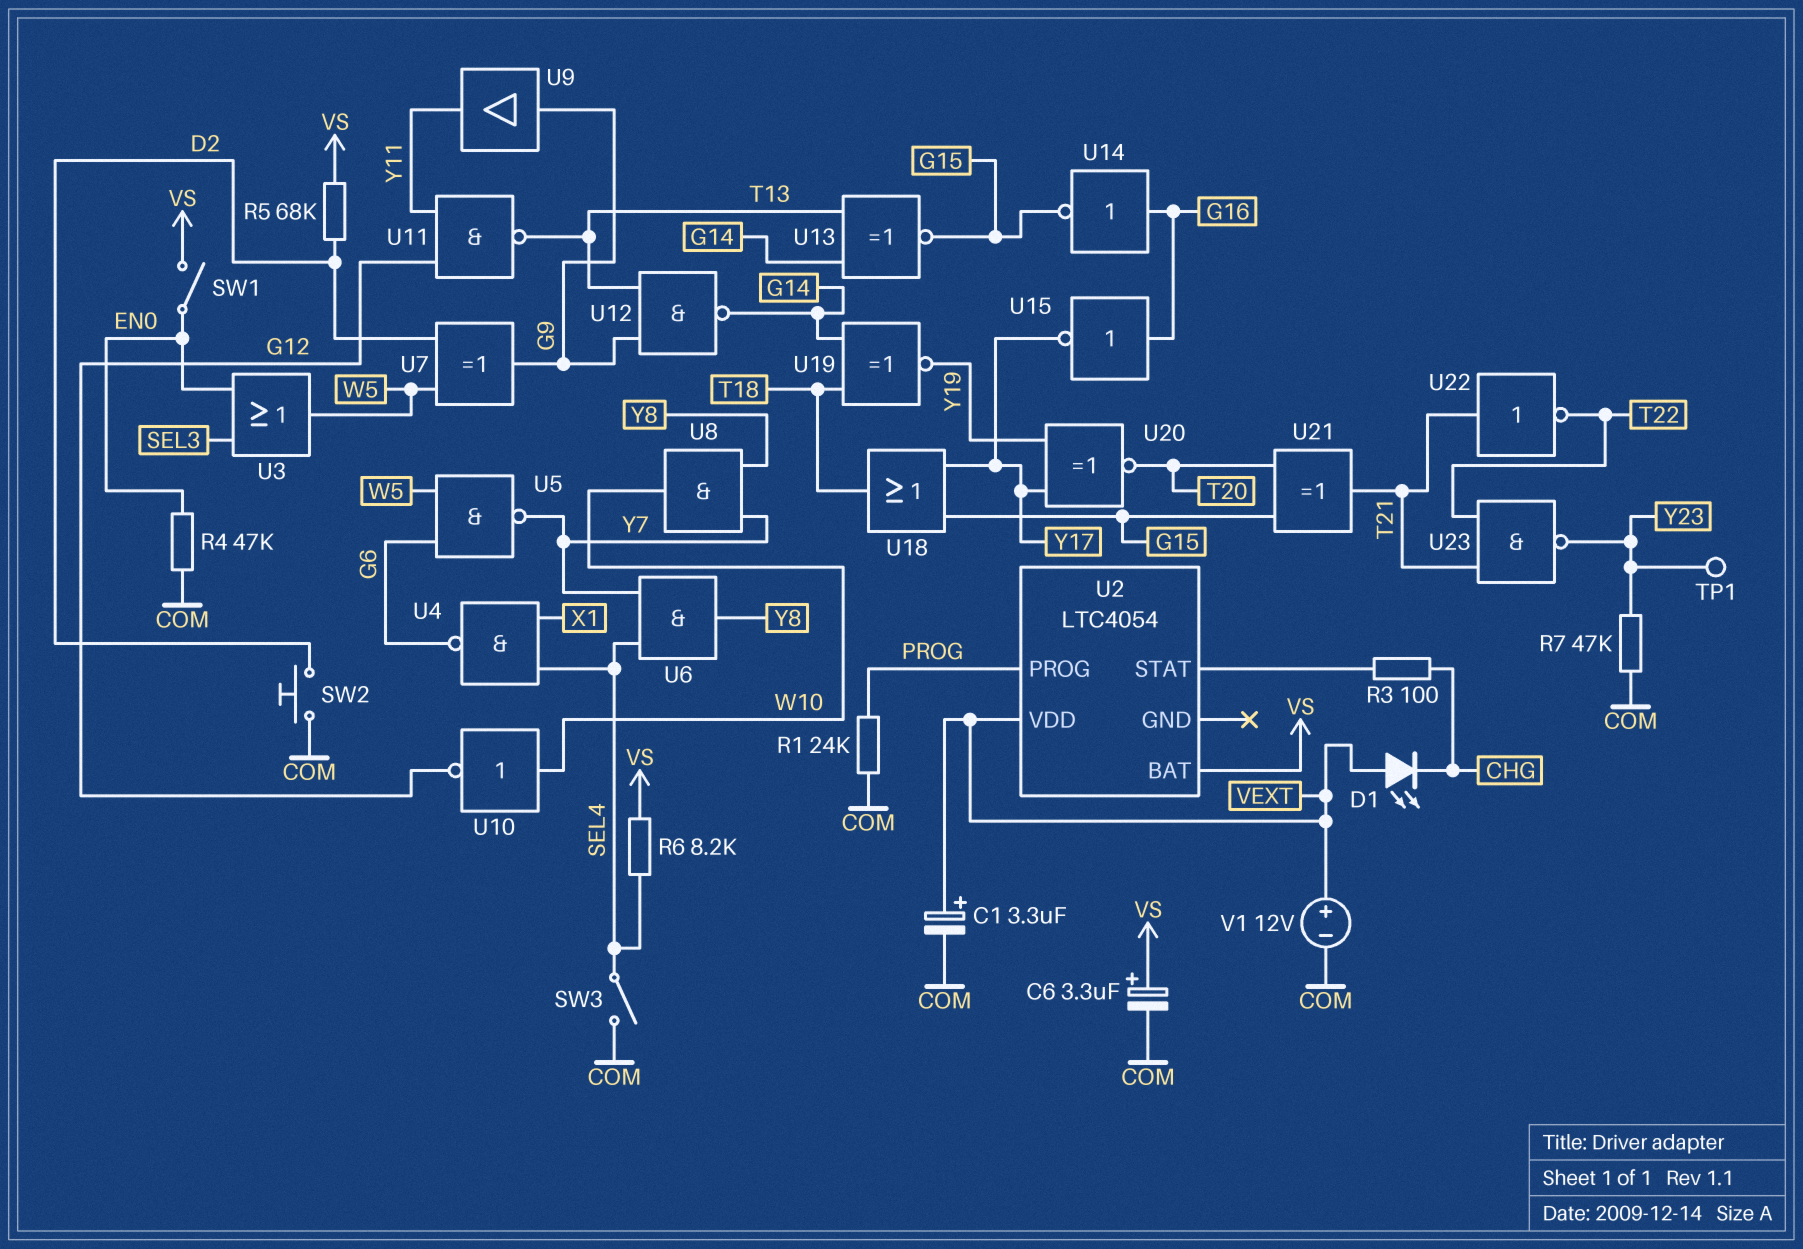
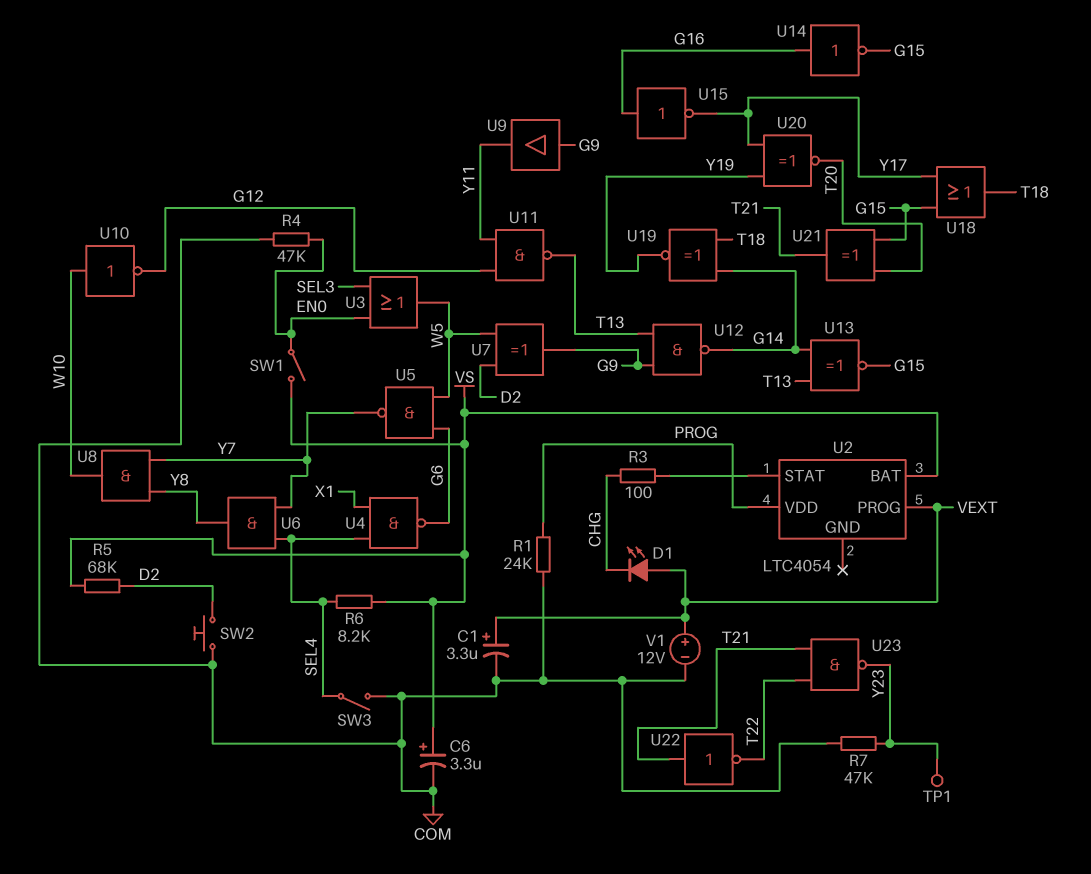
U2 pin PROG: PROG -> VEXT
U2 pin VDD: VEXT -> PROG

